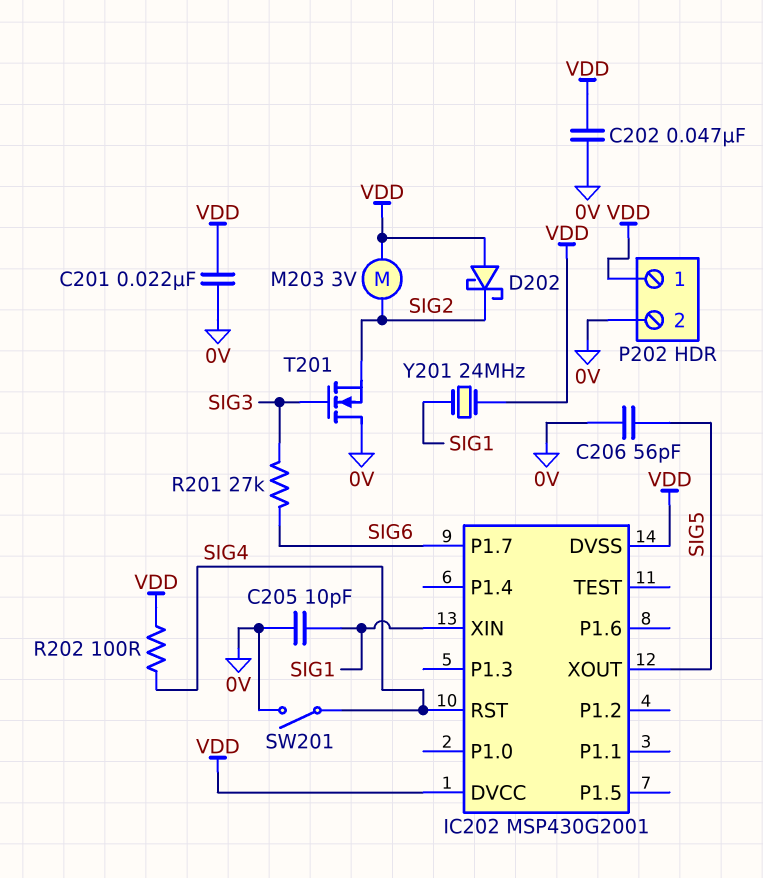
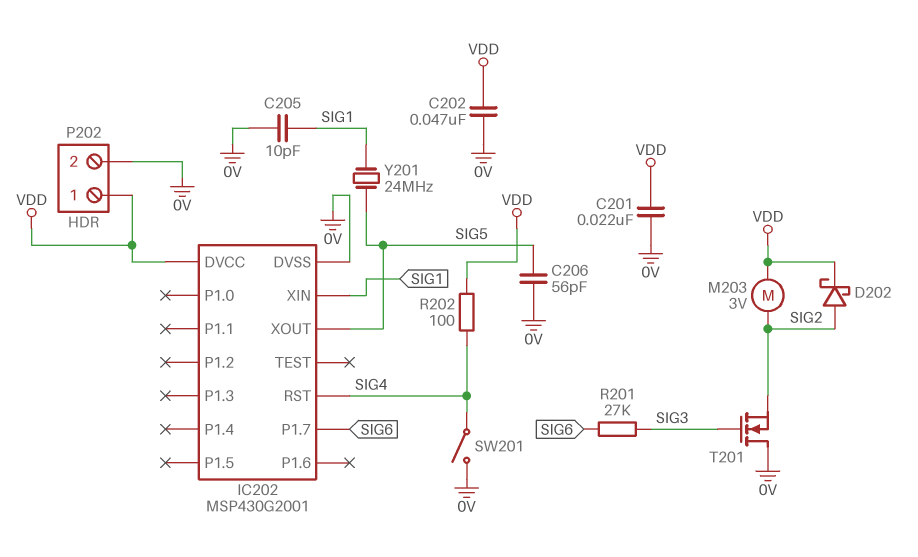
D202: schottky (A VDD, K SIG2) -> schottky (A SIG2, K VDD)
IC202 pin DVSS: VDD -> 0V
Y201: 24MHz (SIG1, VDD) -> 24MHz (SIG1, SIG5)

